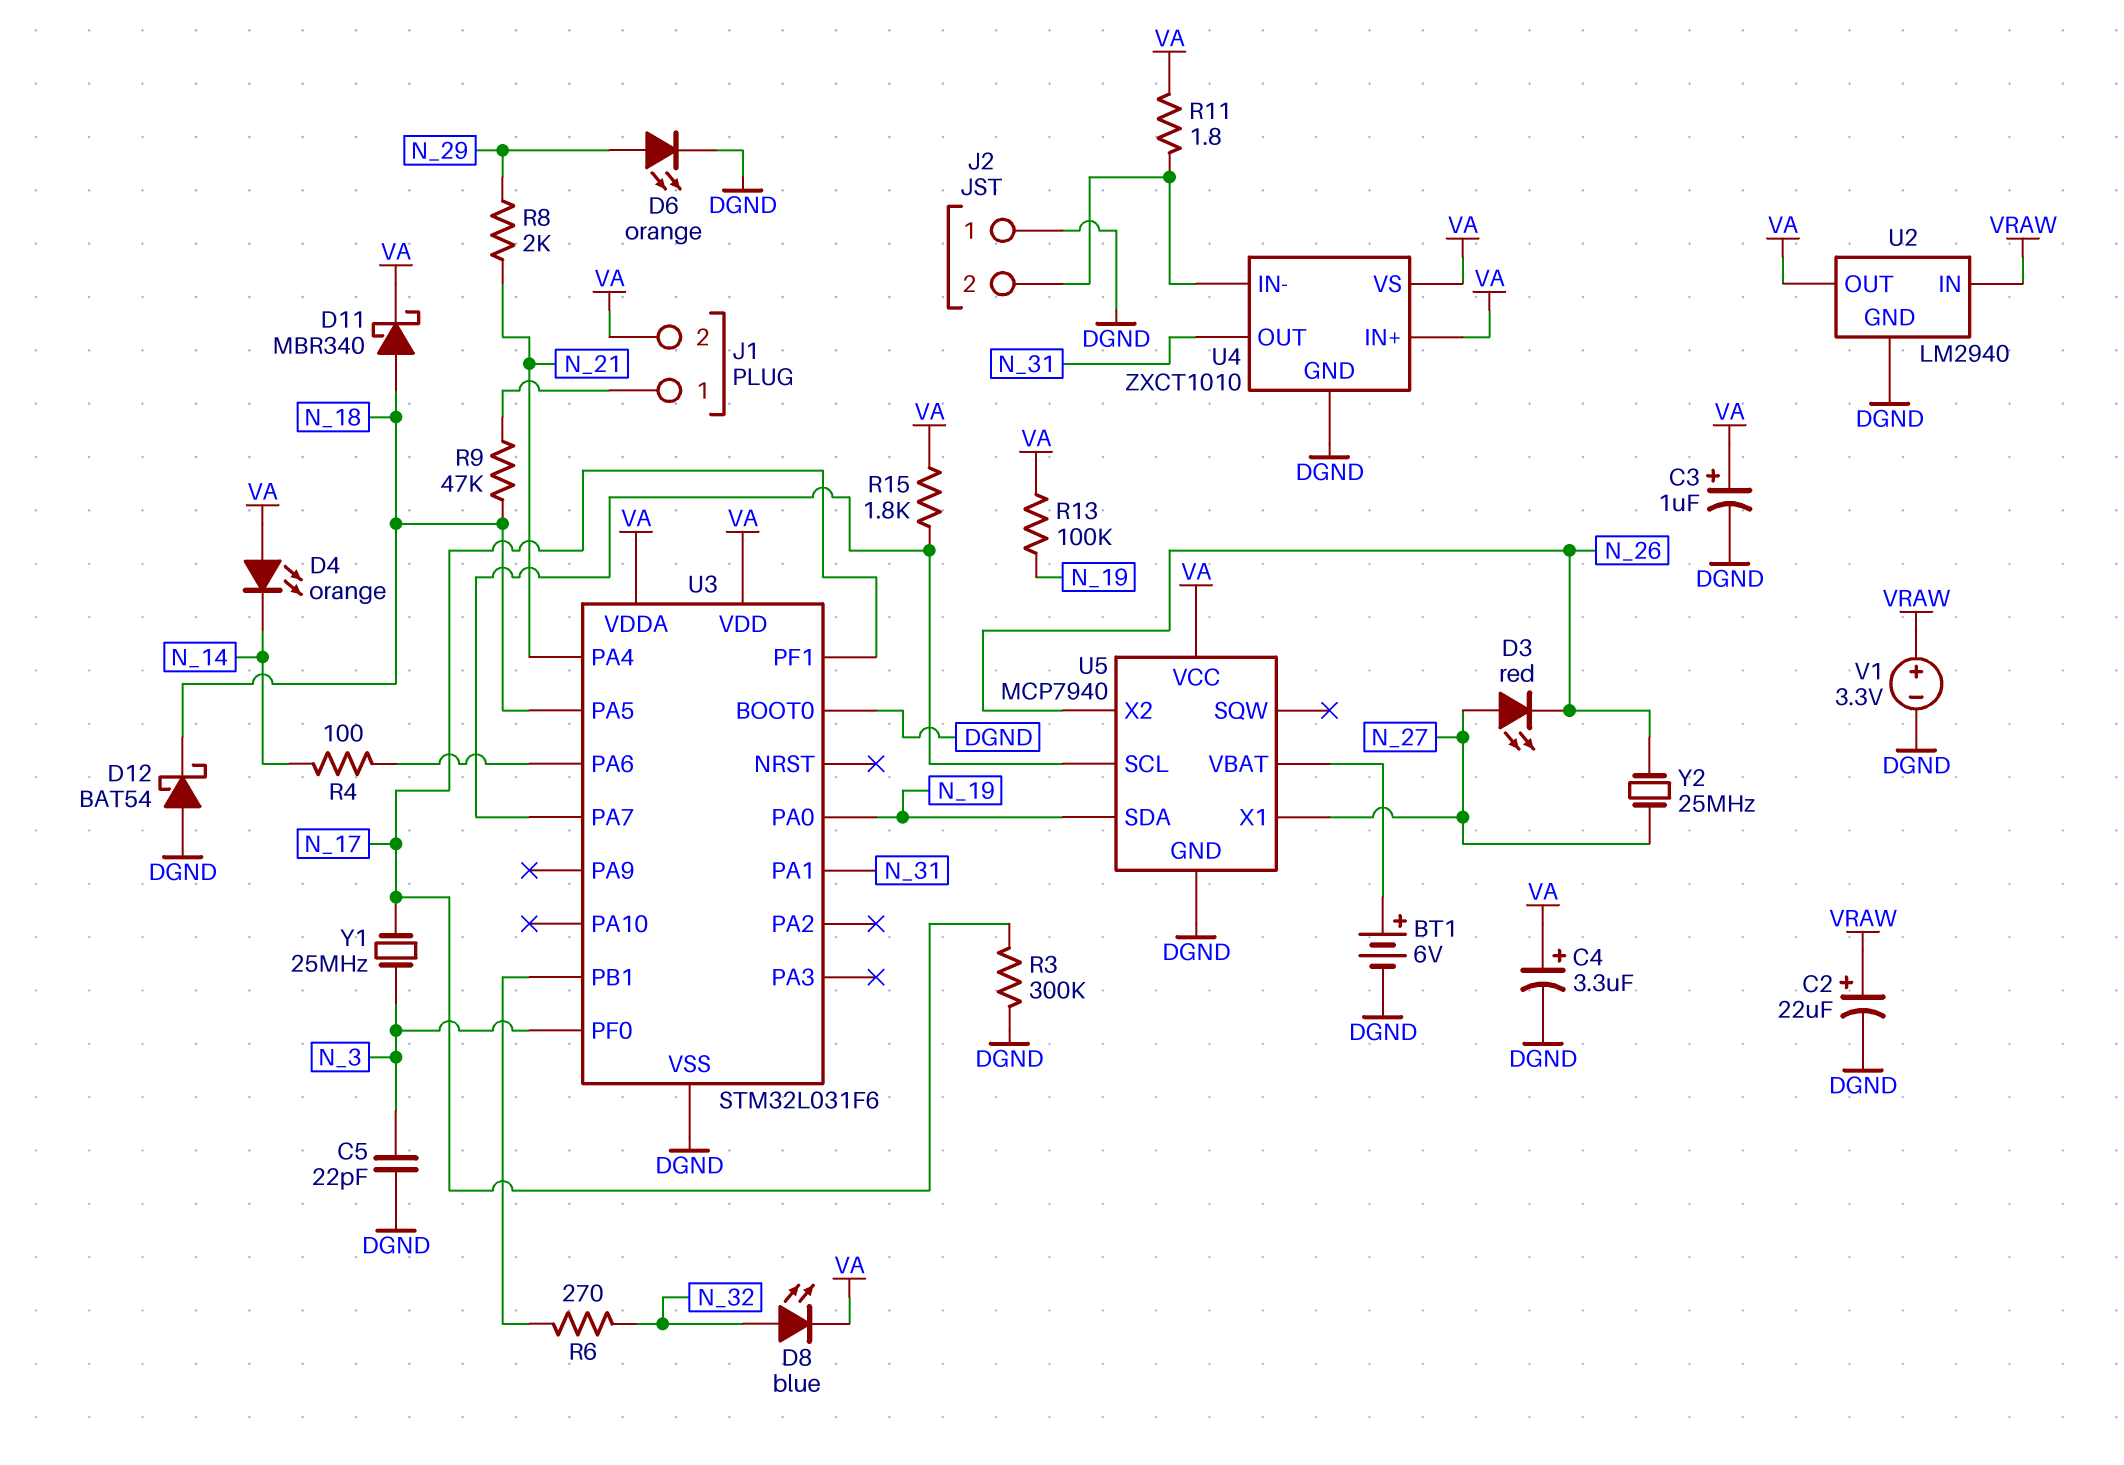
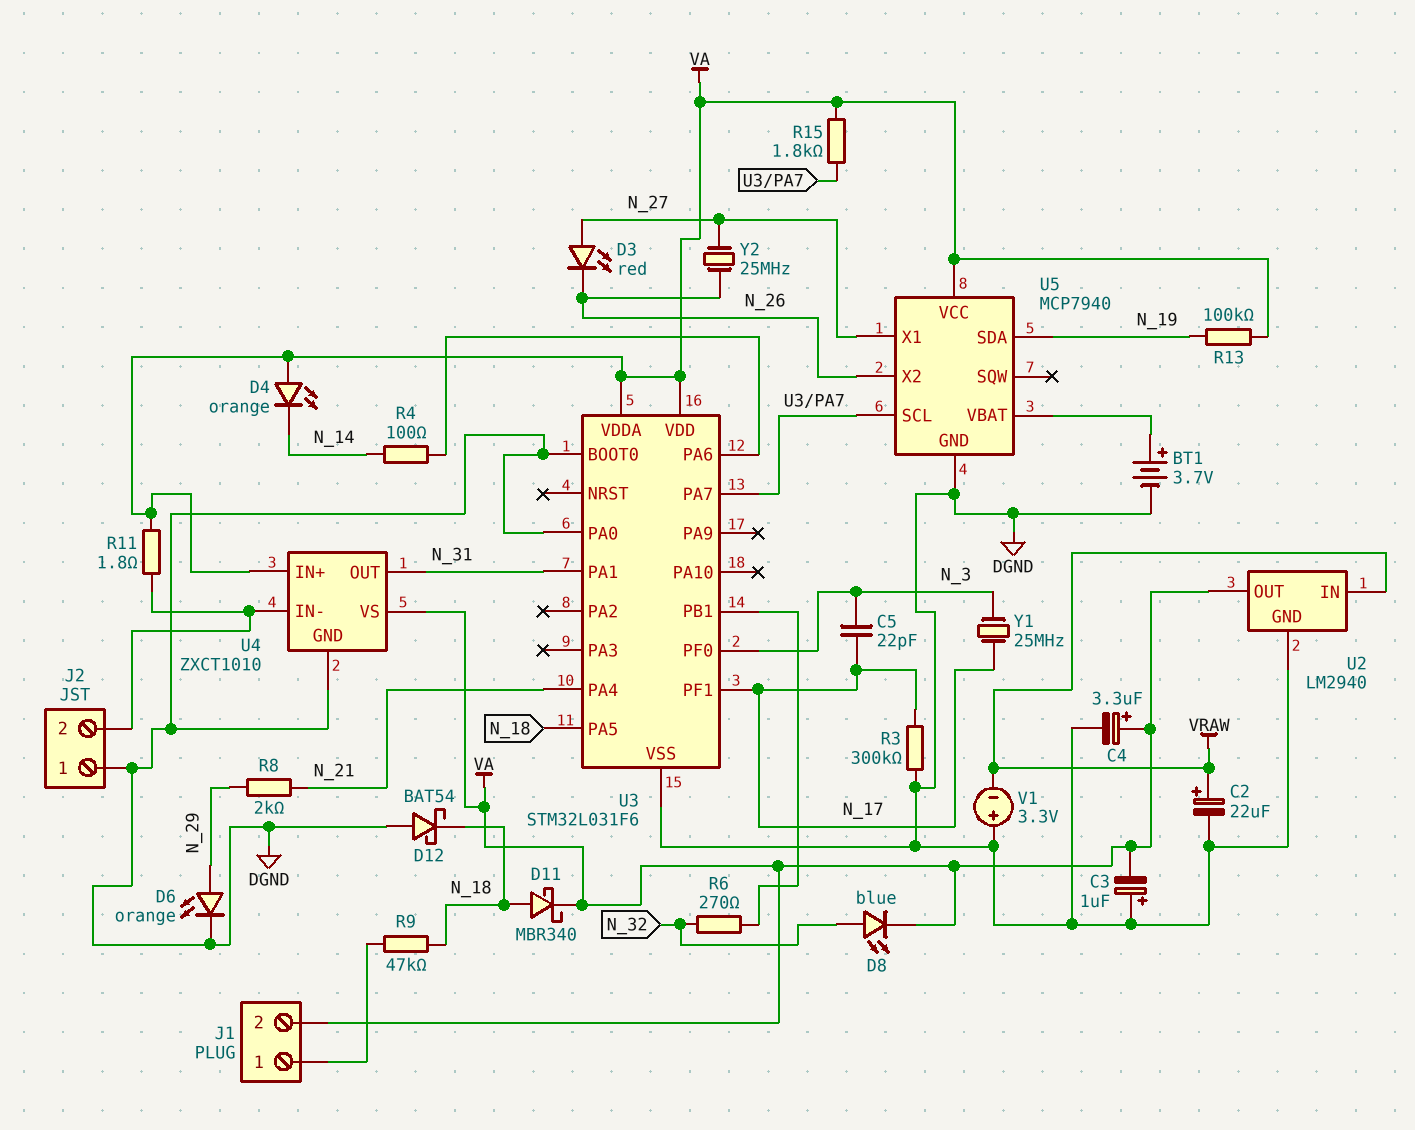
BT1: 6V (plus U5/VBAT, minus DGND) -> 3.7V (plus U5/VBAT, minus DGND)
C3: 1uF (plus VA, minus DGND) -> 1uF (plus DGND, minus VA)
C5: 22pF (DGND, N_3) -> 22pF (N_3, N_17)
U3 pin PA0: N_19 -> DGND
V1: 3.3V (plus VRAW, minus DGND) -> 3.3V (plus DGND, minus VRAW)

